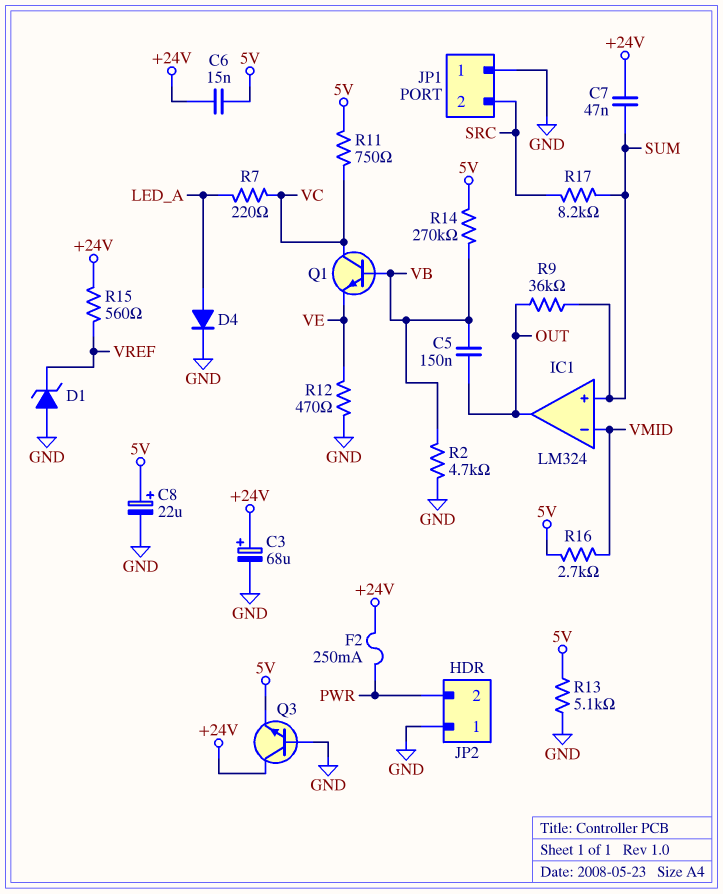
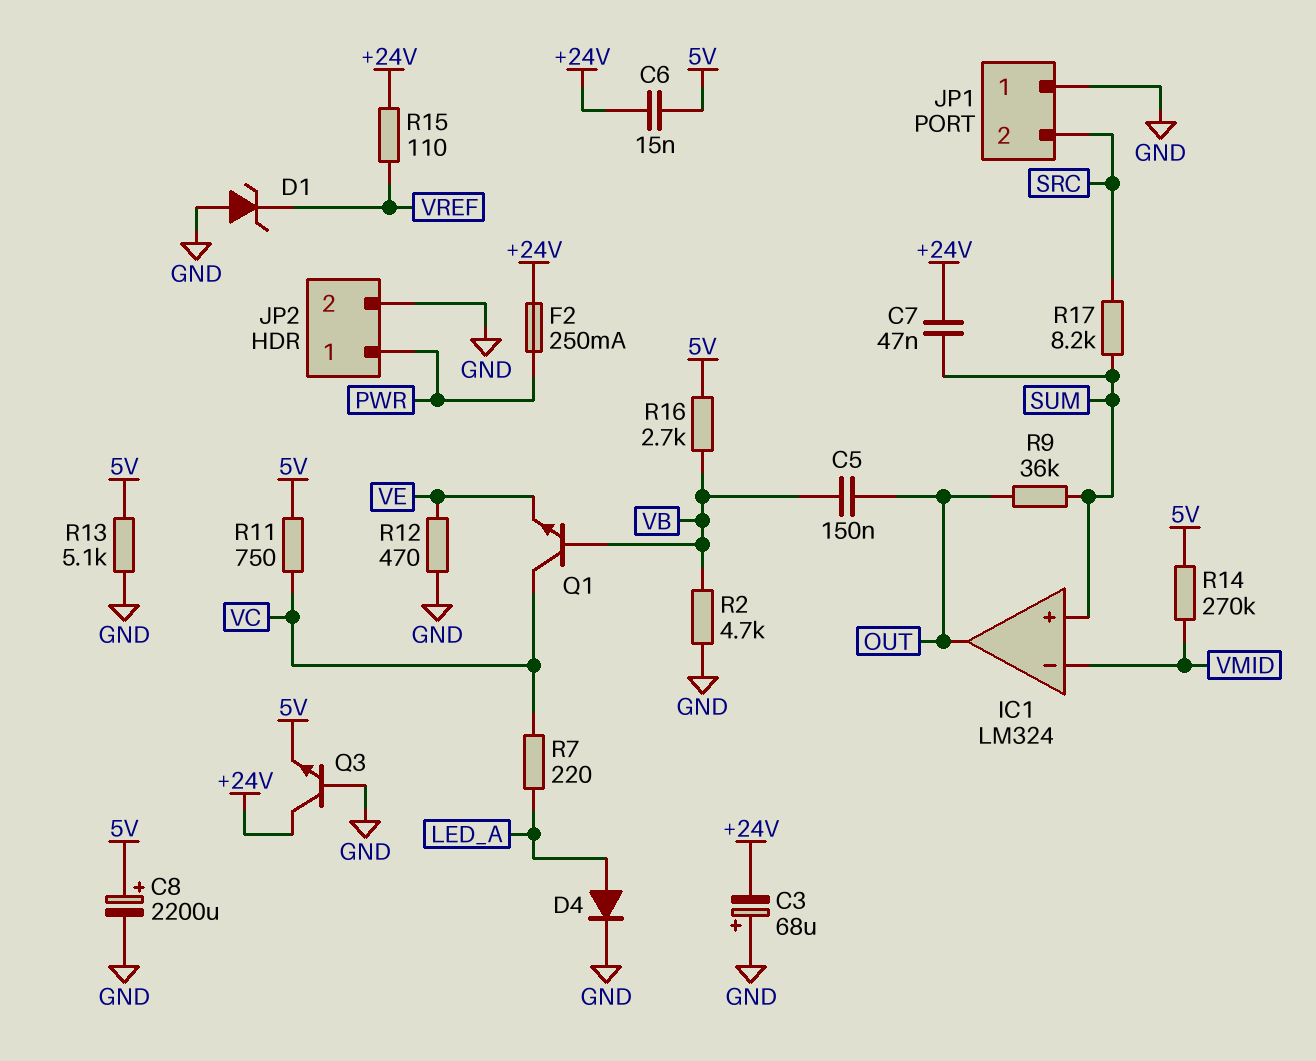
C3: 68uF (plus +24V, minus GND) -> 68uF (plus GND, minus +24V)
C8: 22uF (plus 5V, minus GND) -> 2200uF (plus 5V, minus GND)
JP2 pin 1: GND -> PWR
JP2 pin 2: PWR -> GND
R14: 270k (5V, VB) -> 270k (5V, VMID)
R15: 560 (+24V, VREF) -> 110 (+24V, VREF)
R16: 2.7k (5V, VMID) -> 2.7k (5V, VB)

